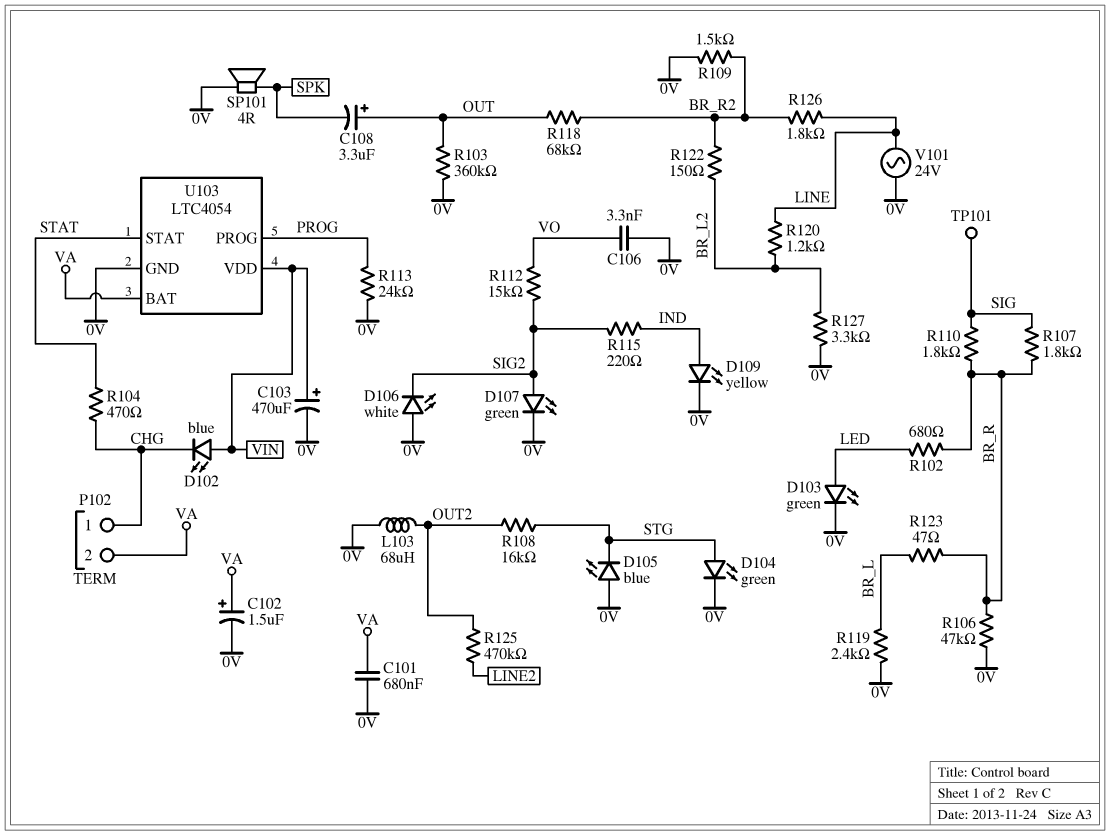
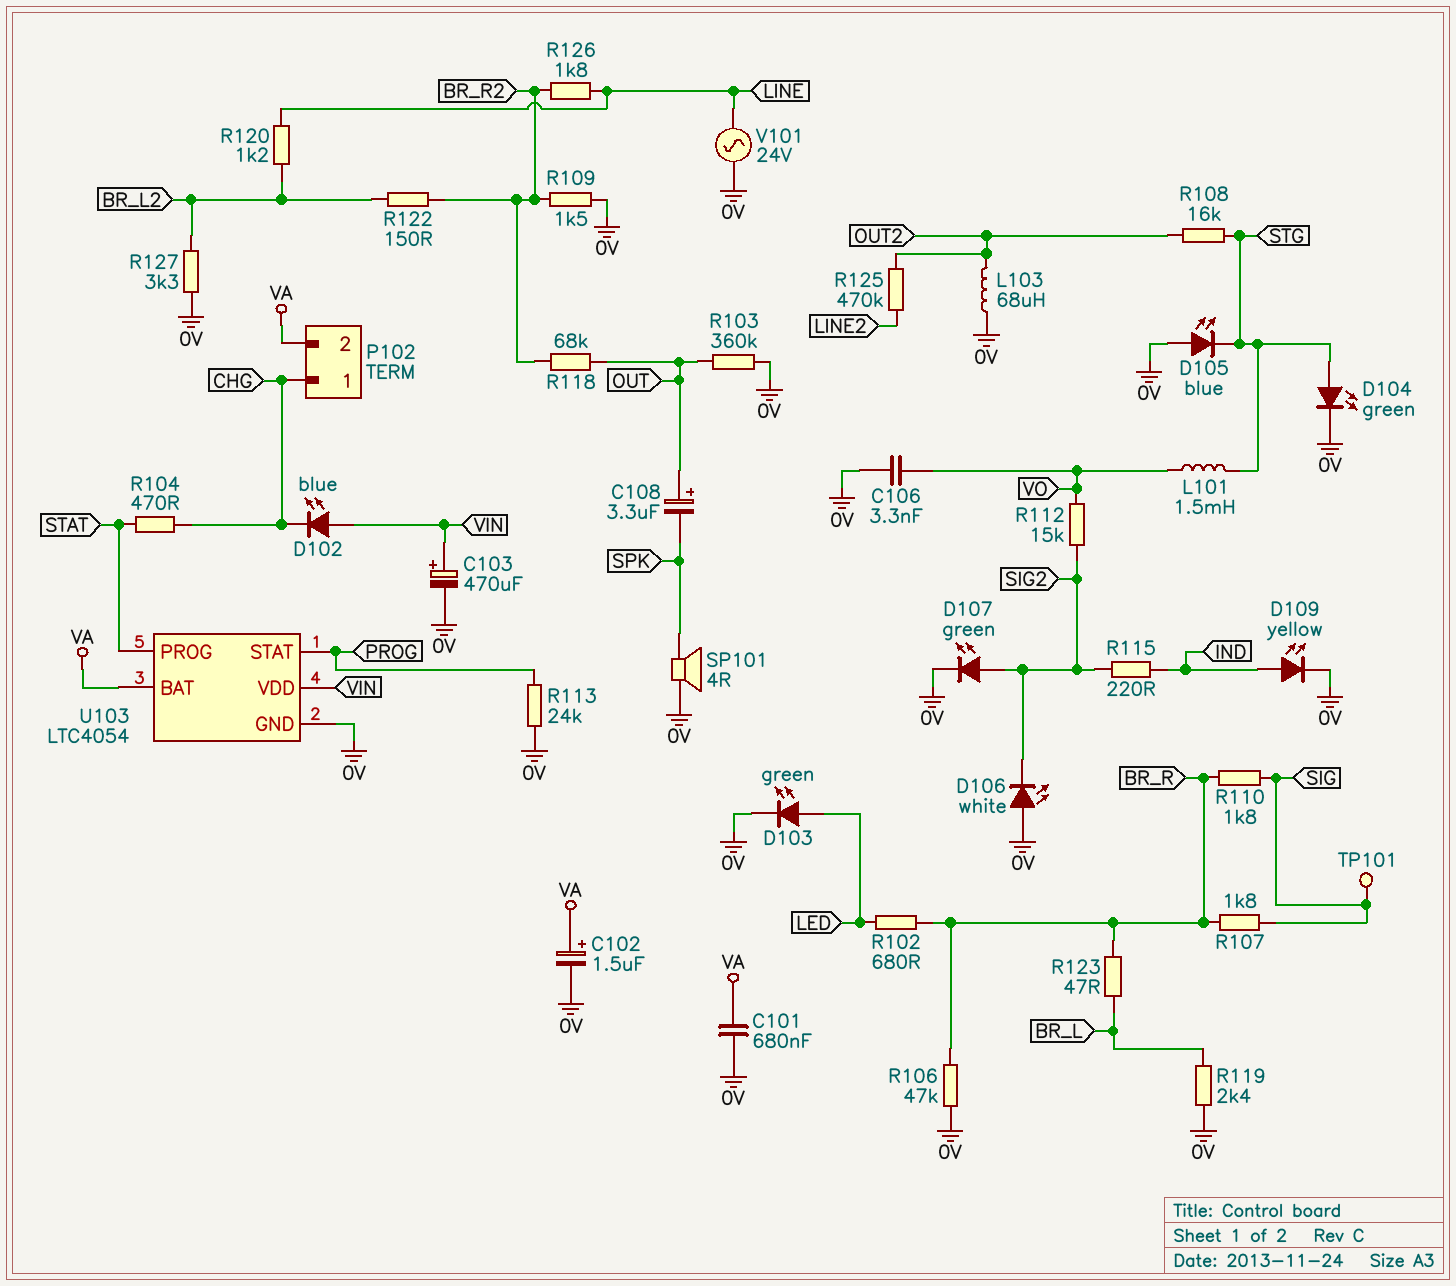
L101: none -> 1.5mH (STG, VO)
U103 pin PROG: PROG -> STAT
U103 pin STAT: STAT -> PROG

